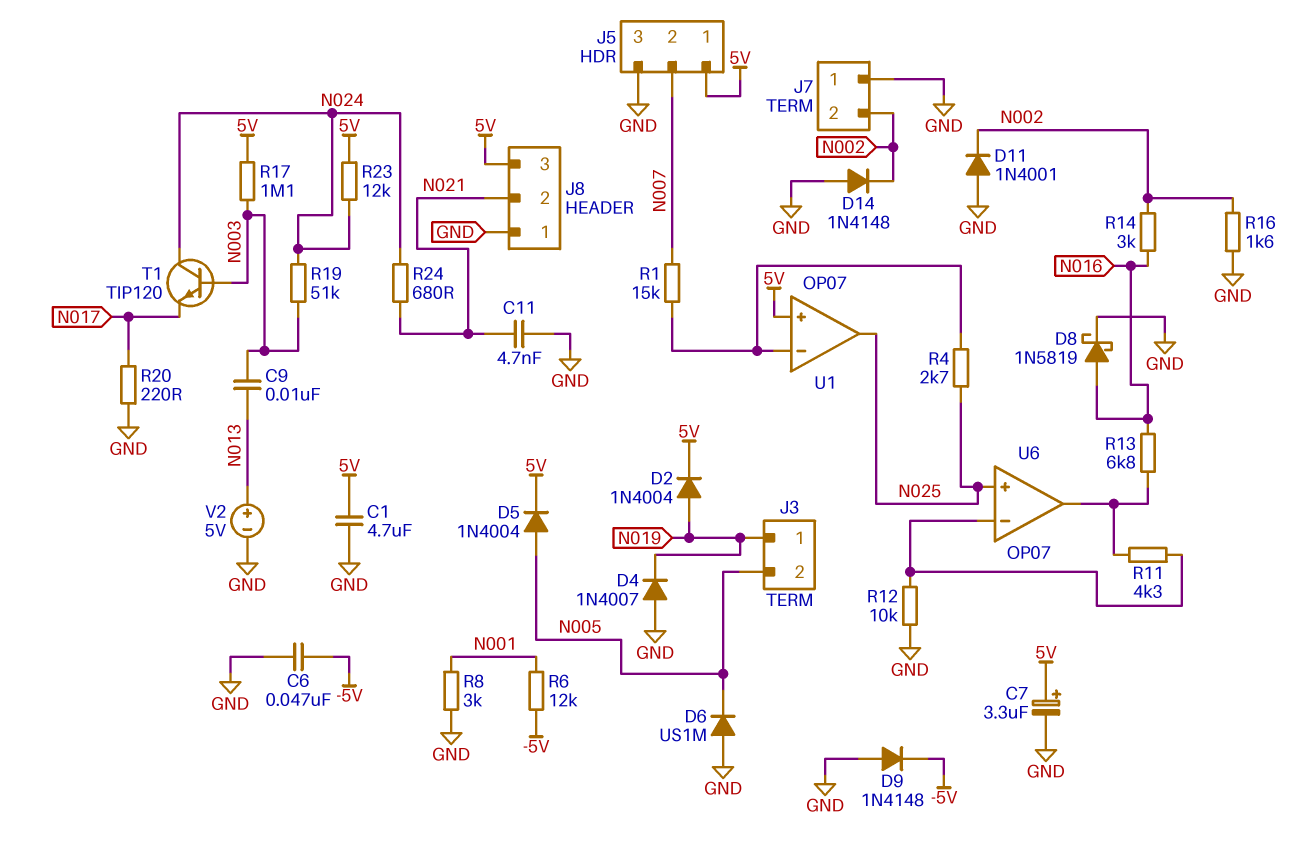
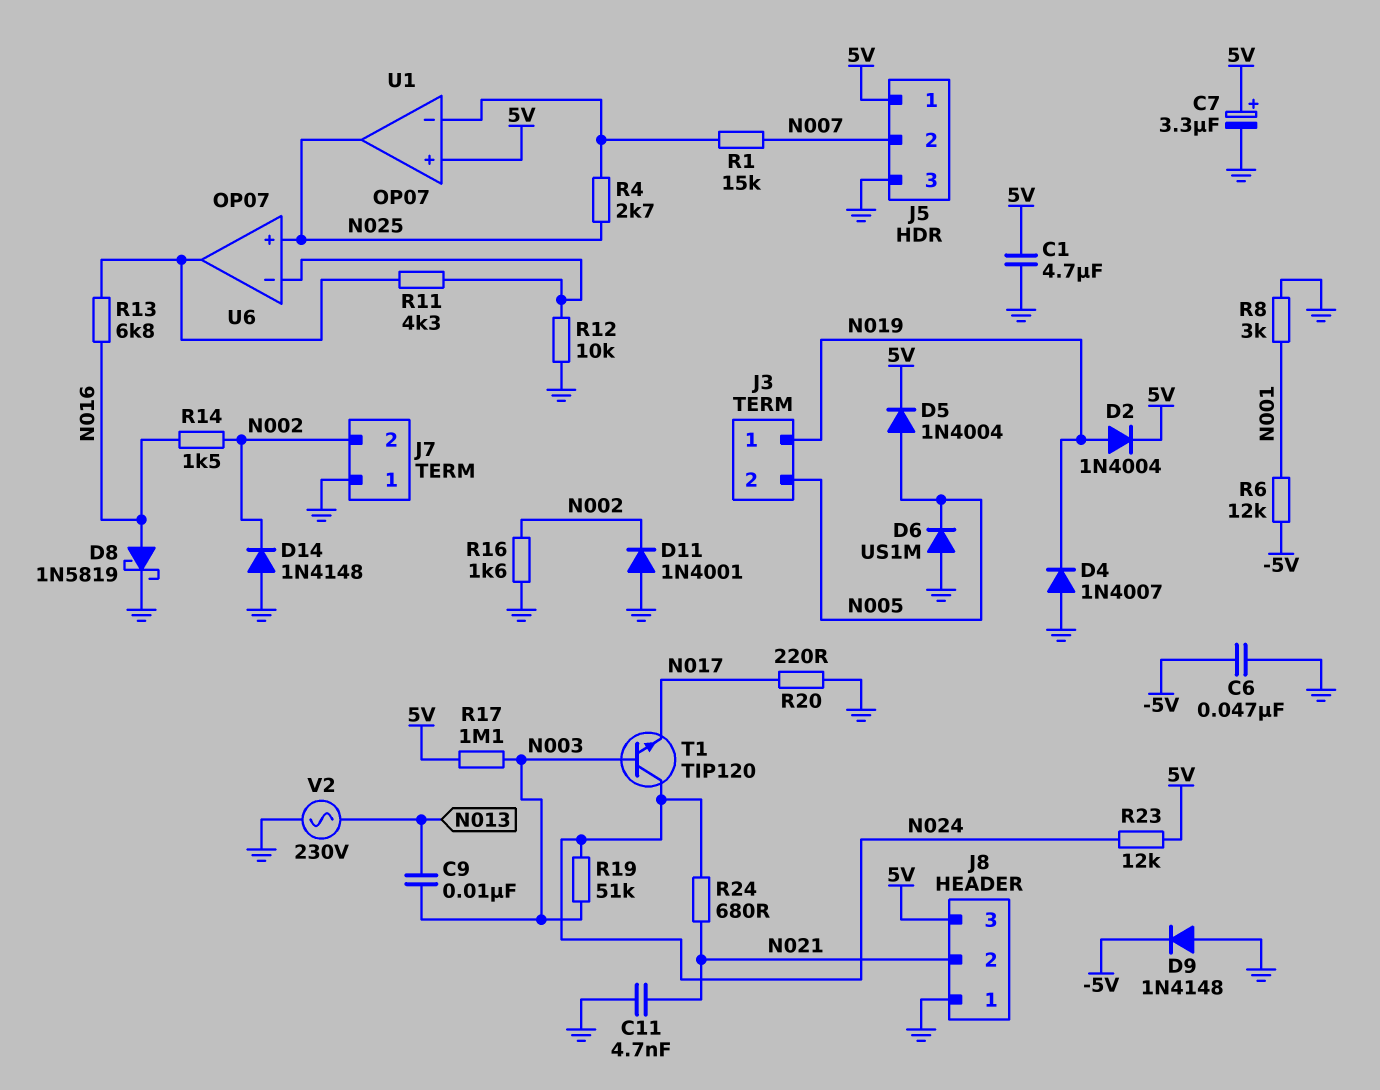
R14: 3k (N002, N016) -> 1.5k (N002, N016)
V2: 5V (plus N013, minus GND) -> AC 230V (GND, N013)

